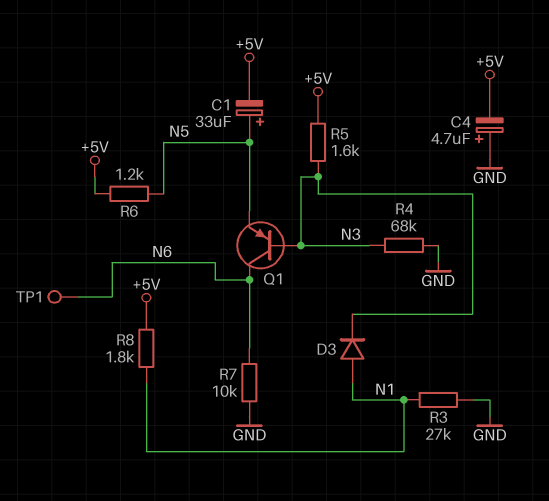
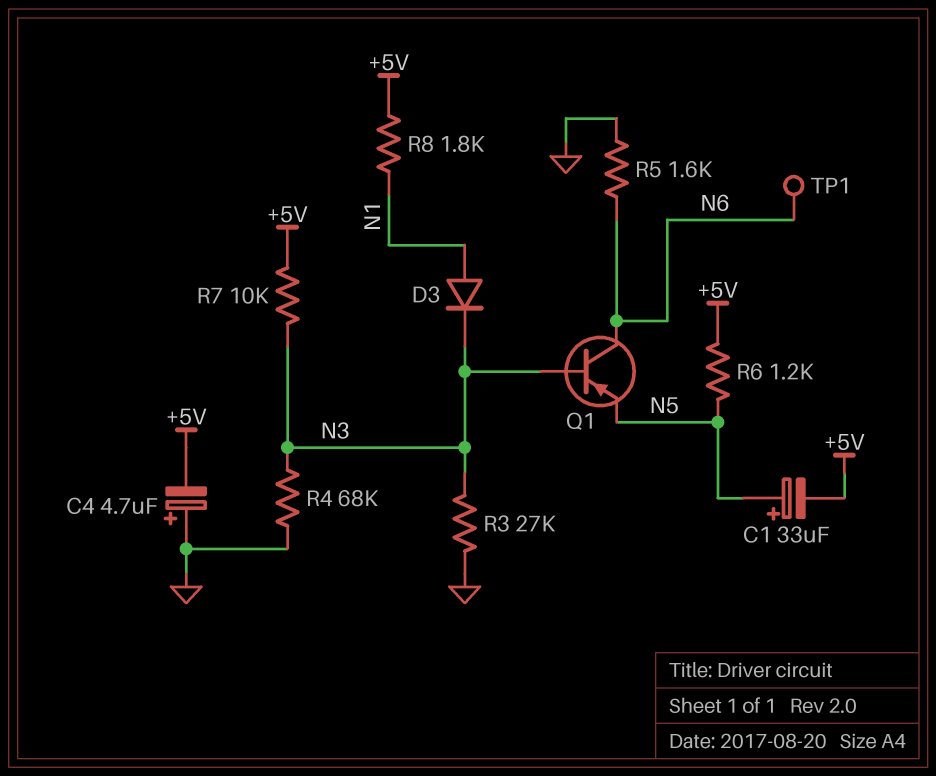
R3: 27k (GND, N1) -> 27k (GND, N3)
R5: 1.6k (+5V, N3) -> 1.6k (GND, N6)
R7: 10k (GND, N6) -> 10k (+5V, N3)

